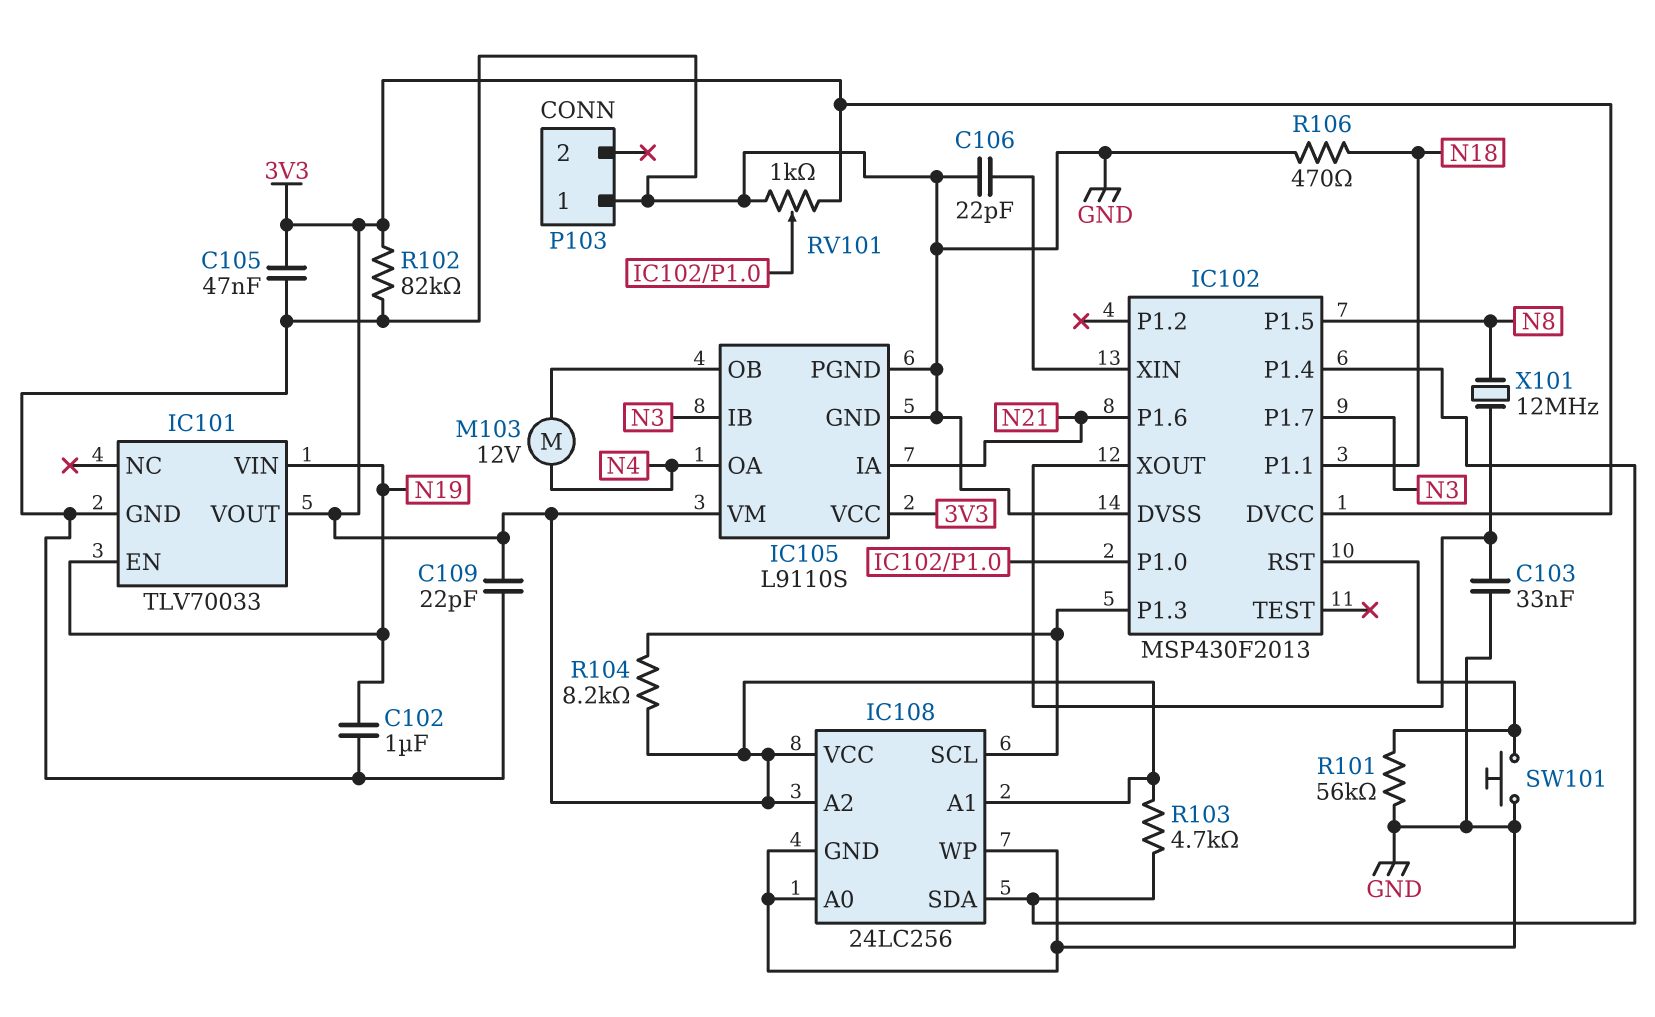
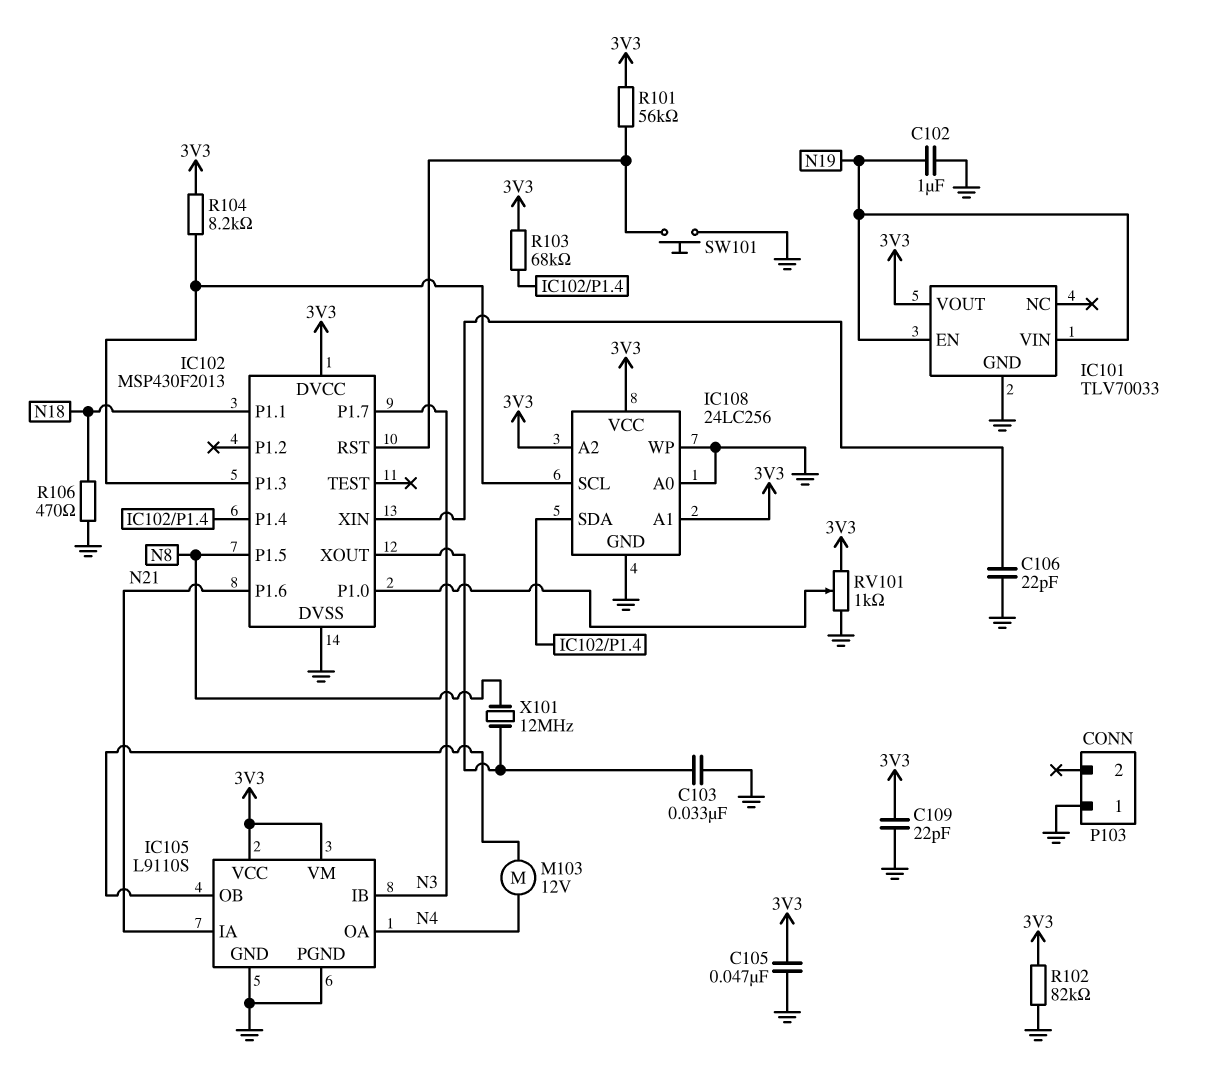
R101: 56k (GND, IC102/RST) -> 56k (3V3, IC102/RST)
R103: 4.7k (3V3, IC102/P1.4) -> 68k (3V3, IC102/P1.4)

